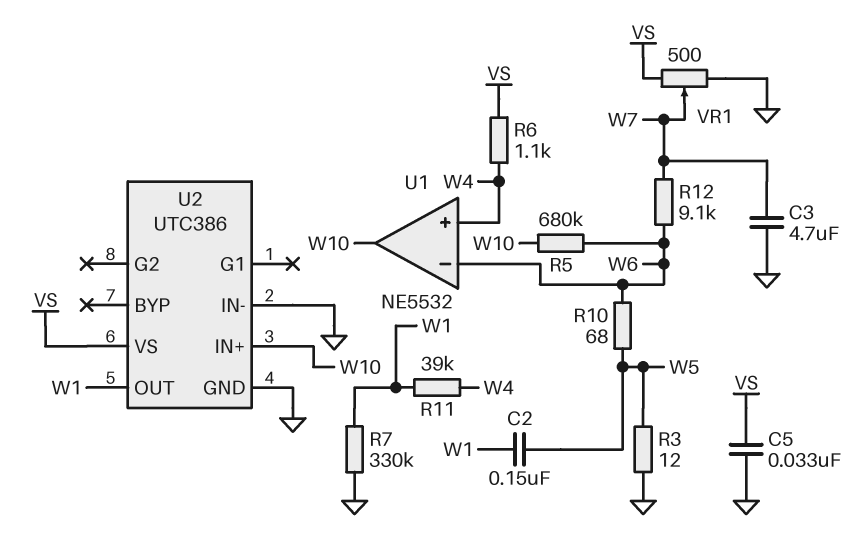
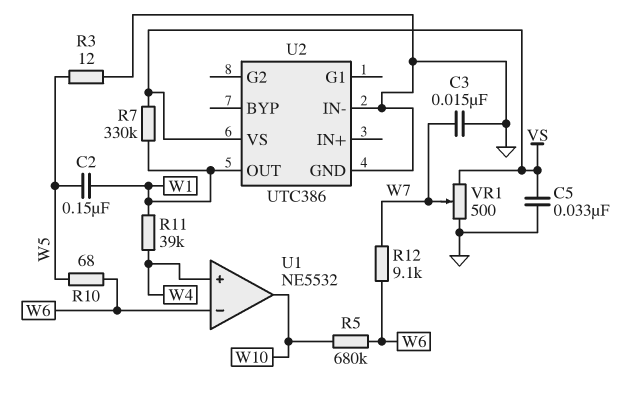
C3: 4.7uF (GND, W7) -> 15nF (GND, W7)
R6: 1.1k (VS, W4) -> none
R7: 330k (GND, W1) -> 330k (VS, W1)
U2 pin IN+: W10 -> none

